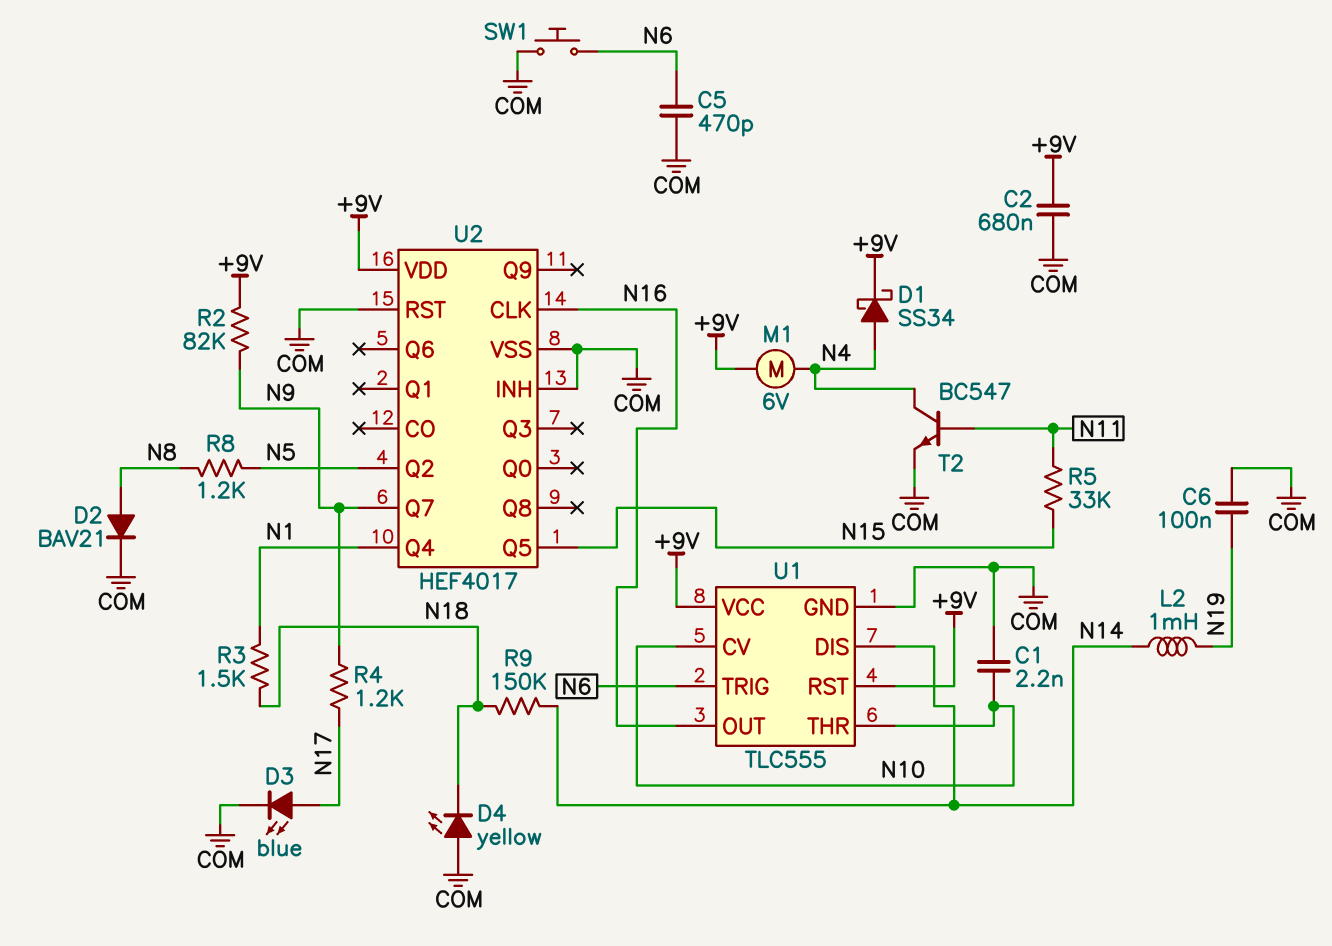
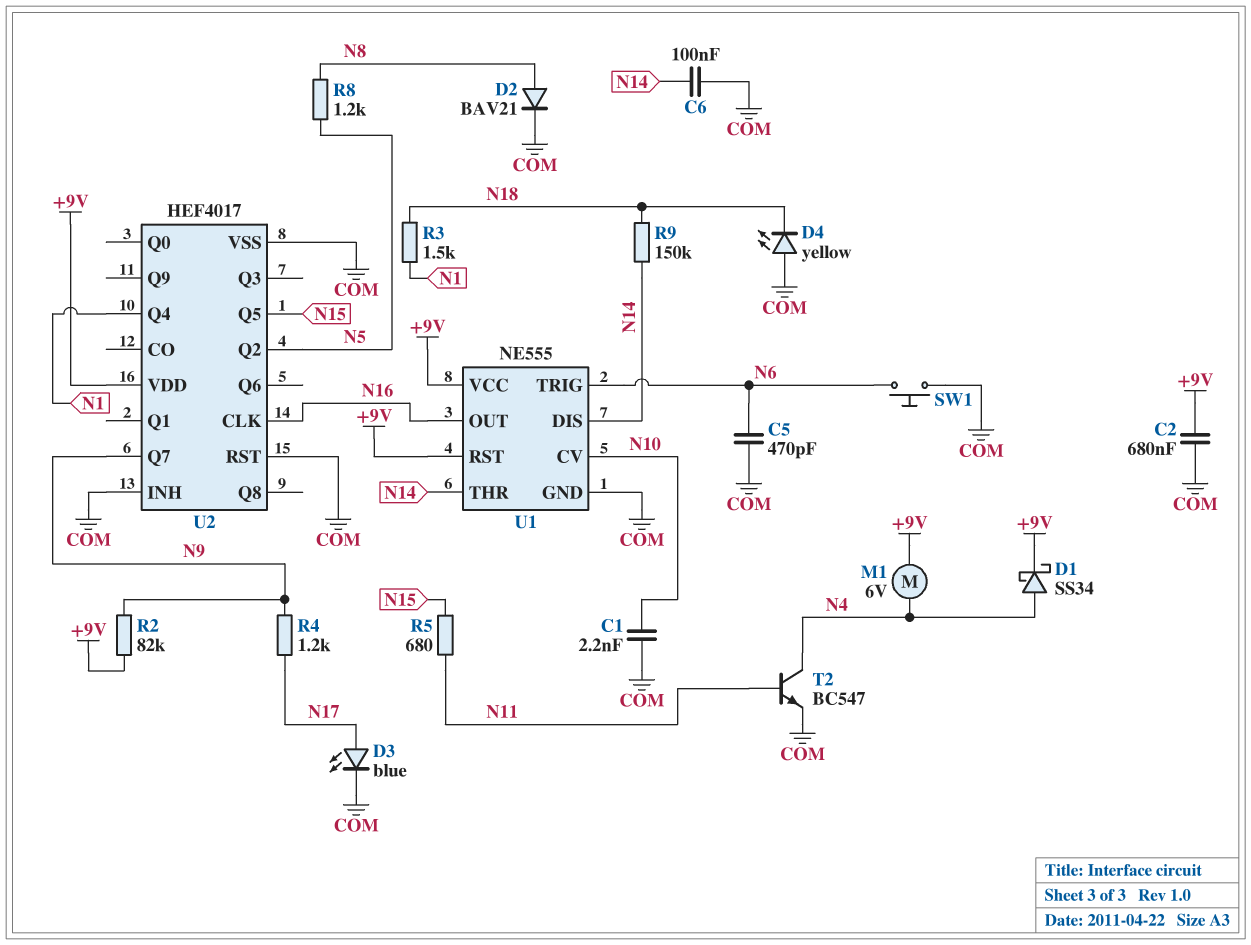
C6: 100nF (COM, N19) -> 100nF (COM, N14)
L2: 1mH (N14, N19) -> none
R5: 33k (N11, N15) -> 680 (N11, N15)
U1: TLC555 -> NE555
U1 pin THR: N10 -> N14

